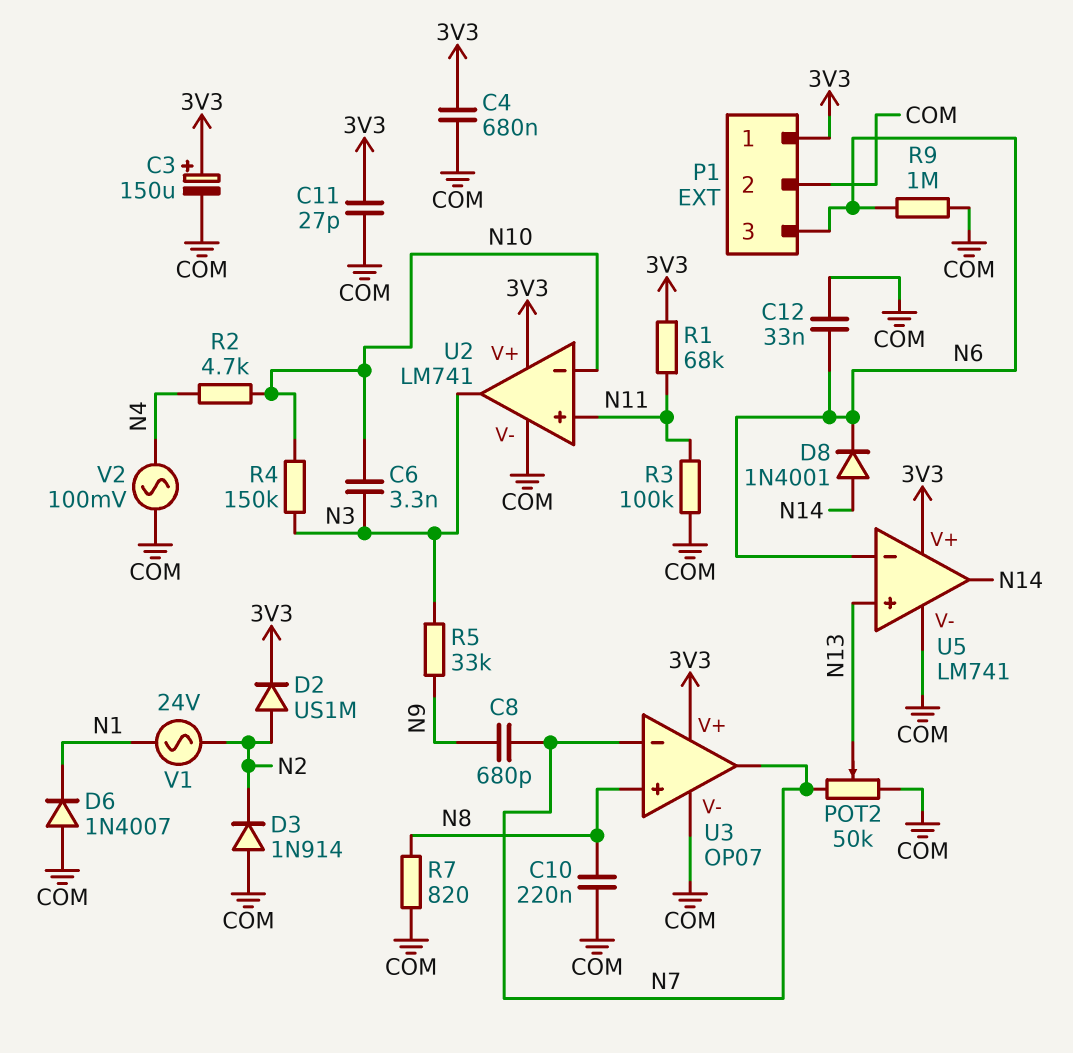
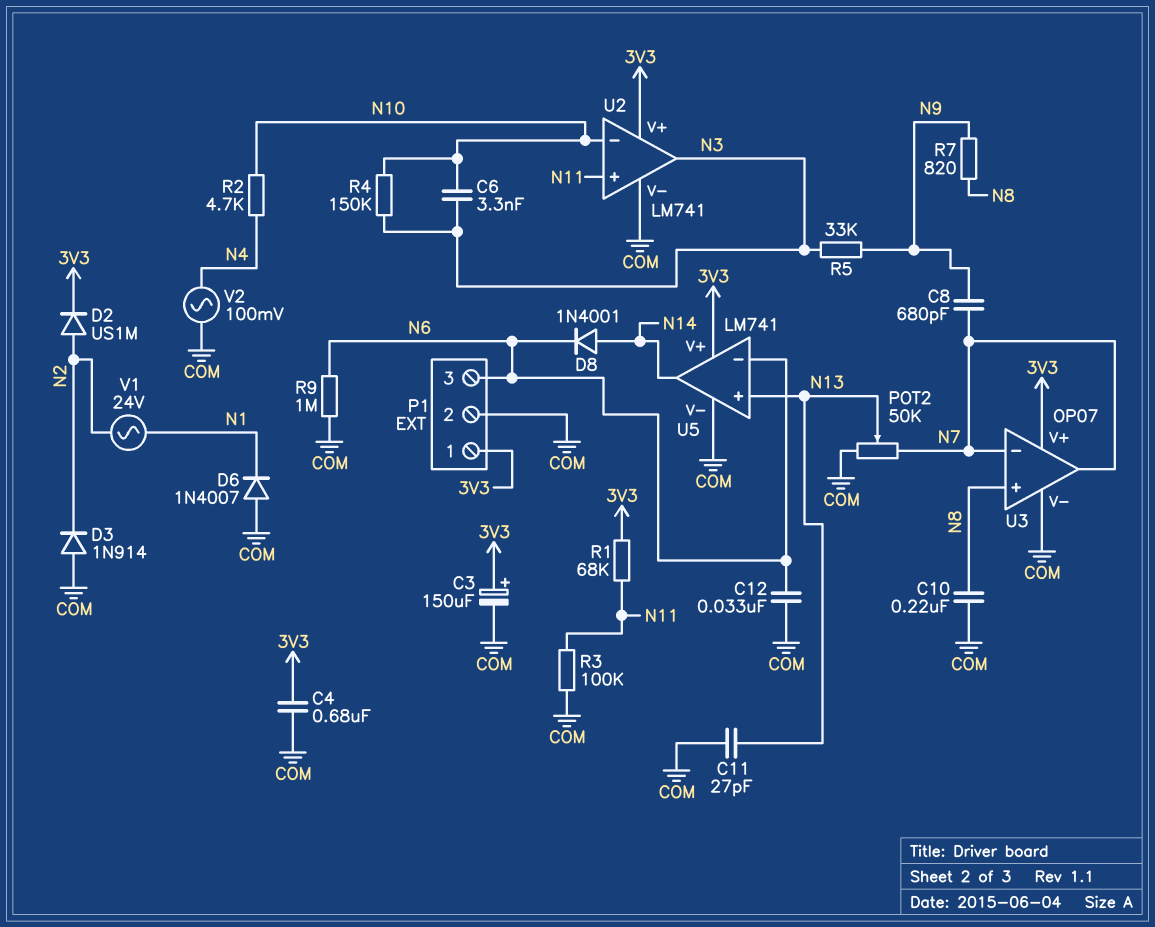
C11: 27pF (3V3, COM) -> 27pF (COM, N13)
R7: 820 (COM, N8) -> 820 (N8, N9)

